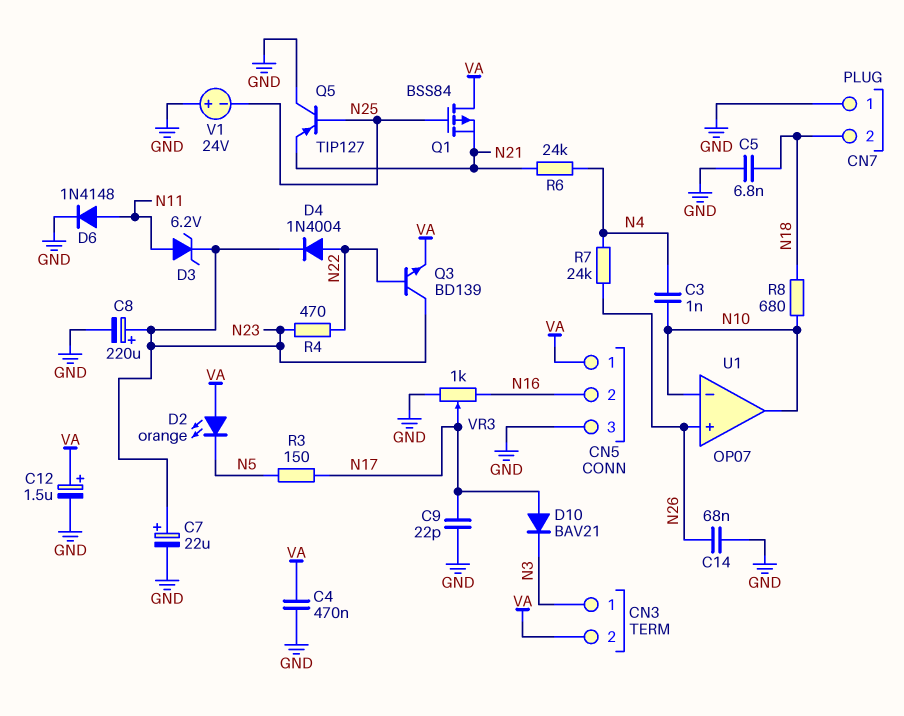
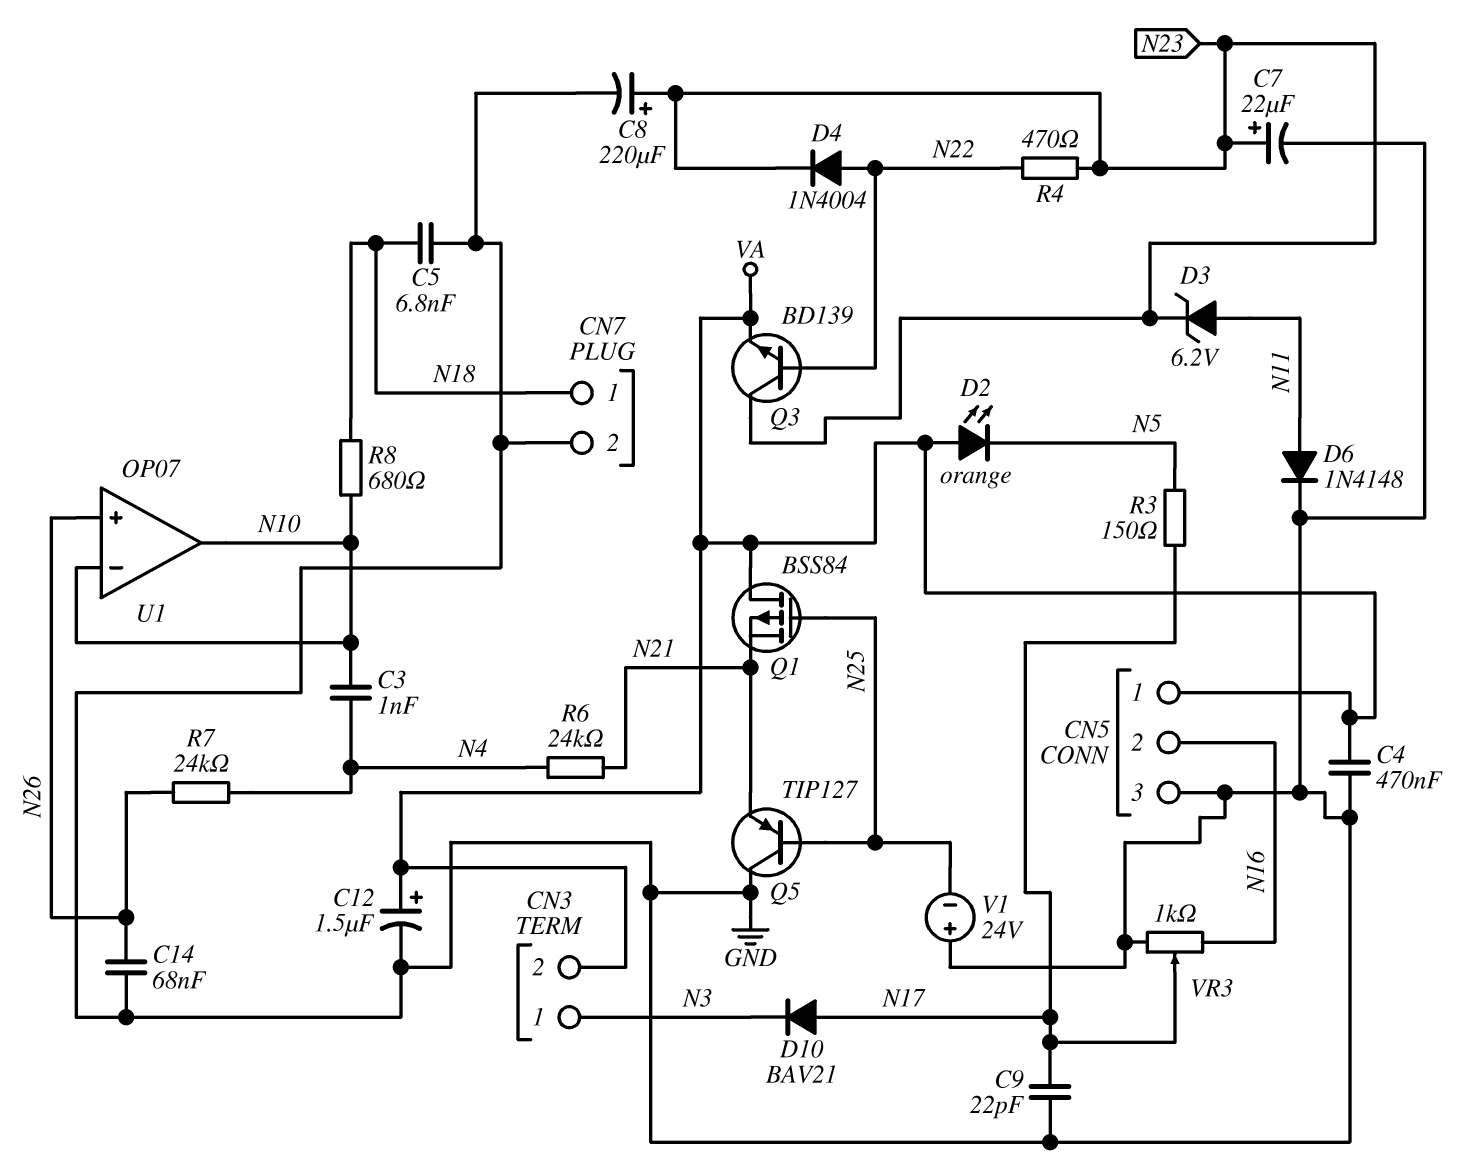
CN7 pin 1: GND -> N18
CN7 pin 2: N18 -> GND

